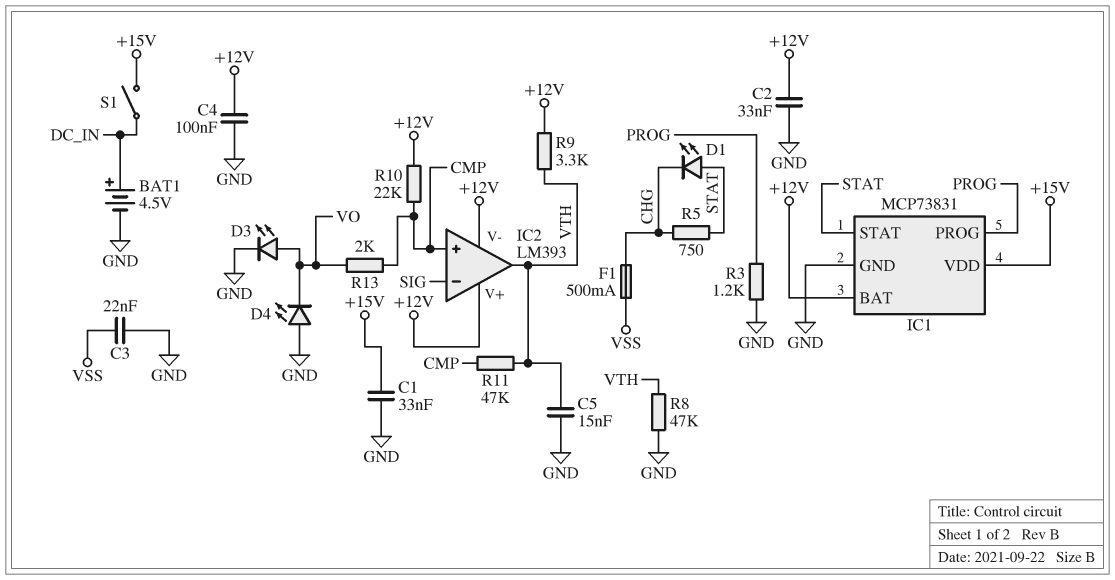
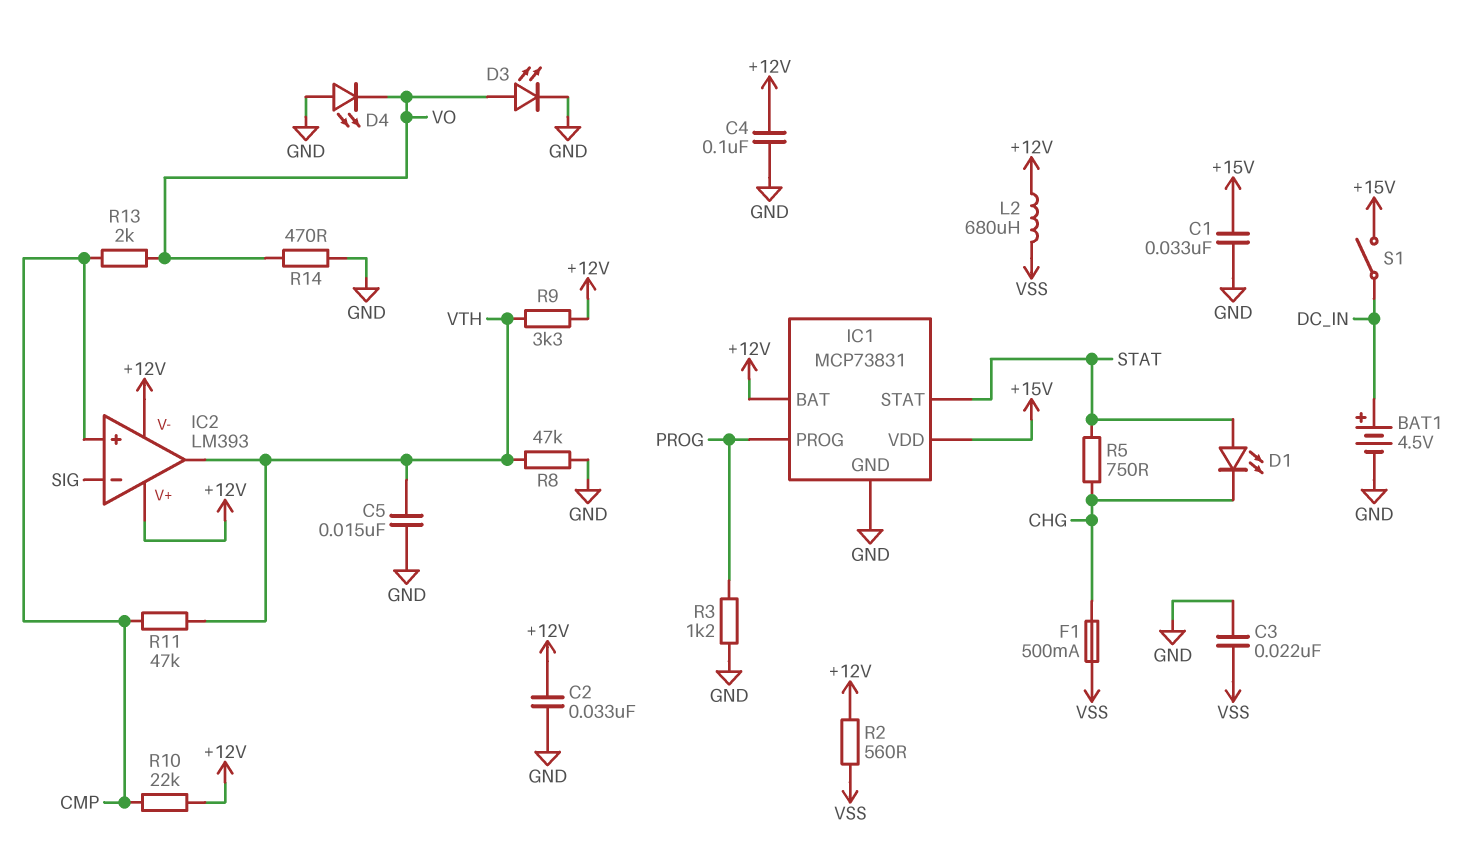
L2: none -> 680uH (+12V, VSS)
R2: none -> 560 (+12V, VSS)
R14: none -> 470 (GND, VO)

